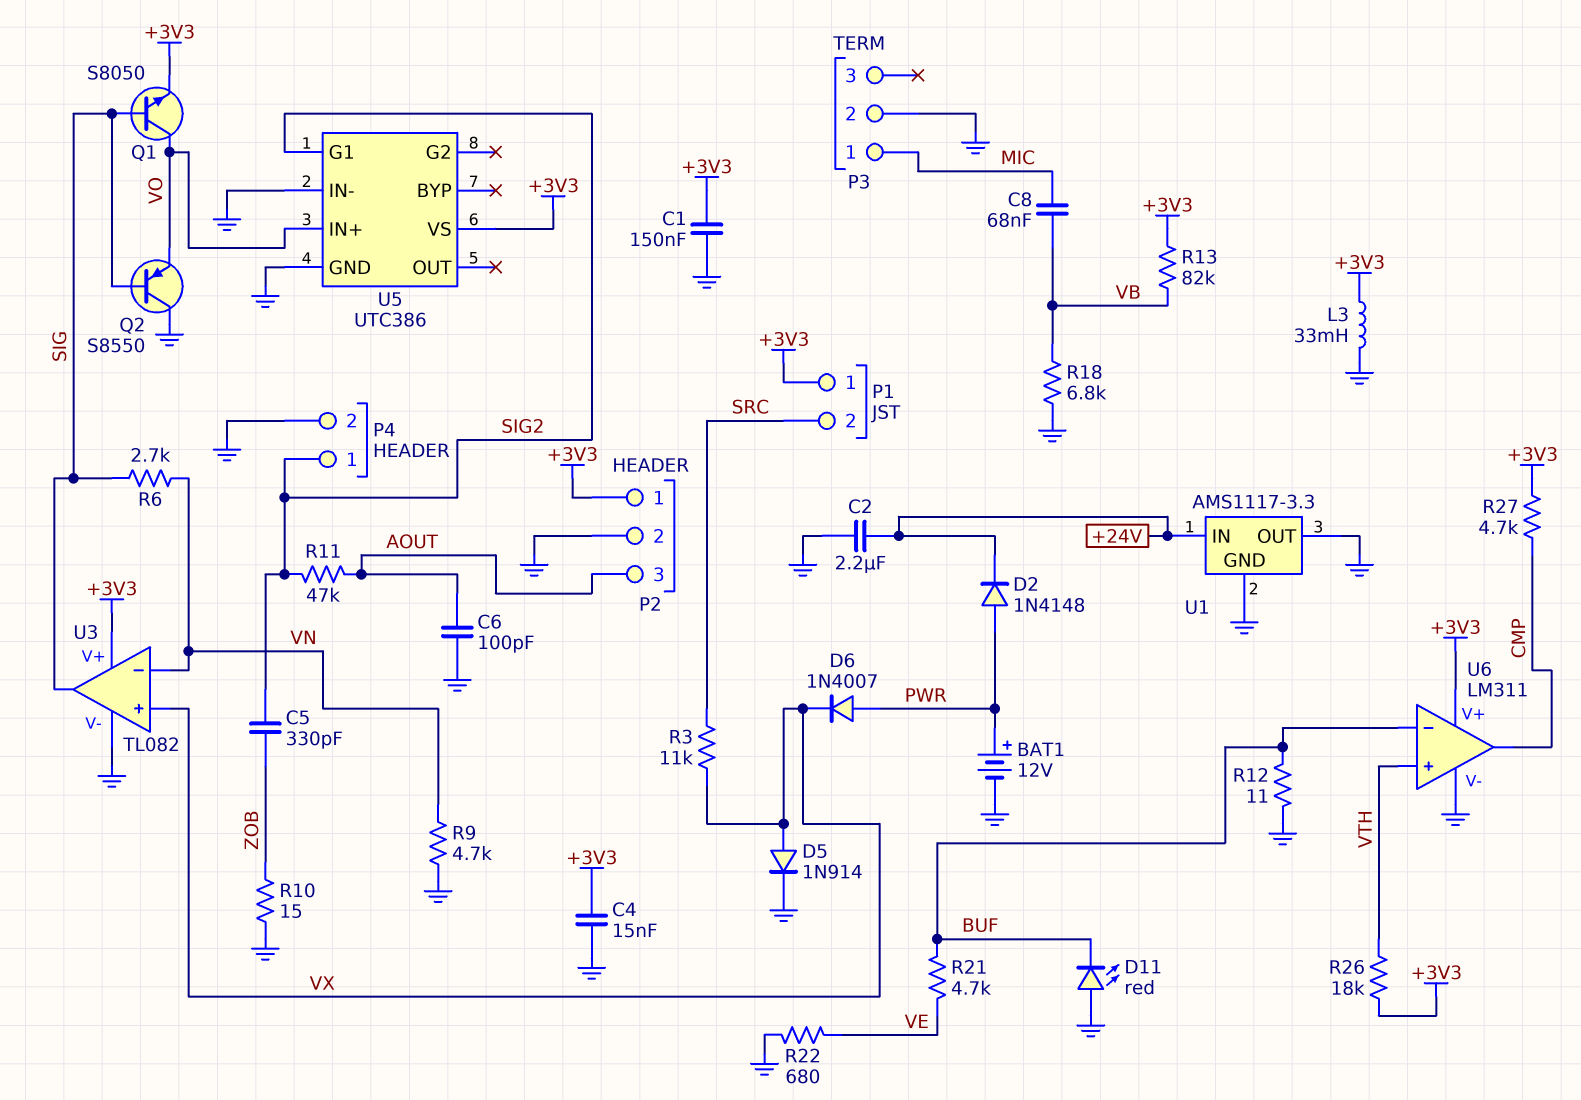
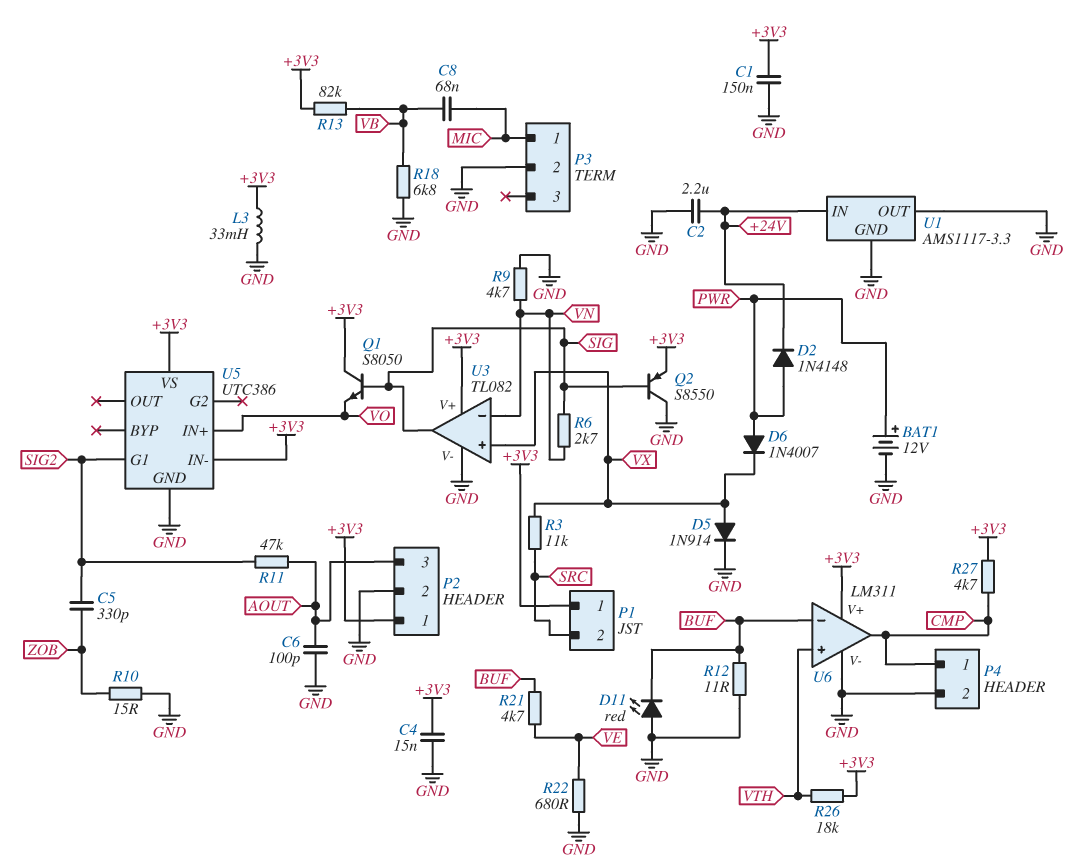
P4 pin 1: SIG2 -> CMP
Q1: NPN S8050 (B SIG, C VO, E +3V3) -> NPN S8050 (B SIG, C +3V3, E VO)
Q2: PNP S8550 (B SIG, C GND, E VO) -> PNP S8550 (B SIG, C GND, E +3V3)
U5 pin IN-: GND -> +3V3

